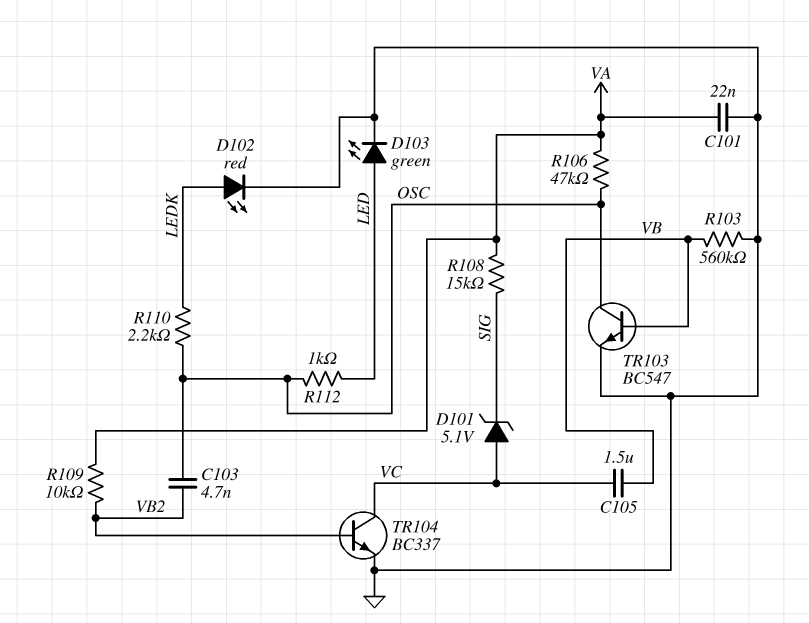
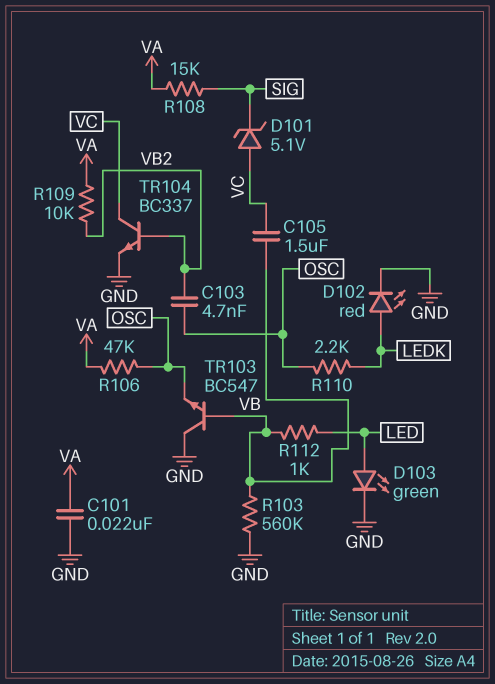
R112: 1k (LED, OSC) -> 1k (LED, VB)
TR103: NPN BC547 (B VB, C OSC, E GND) -> NPN BC547 (B VB, C GND, E OSC)

